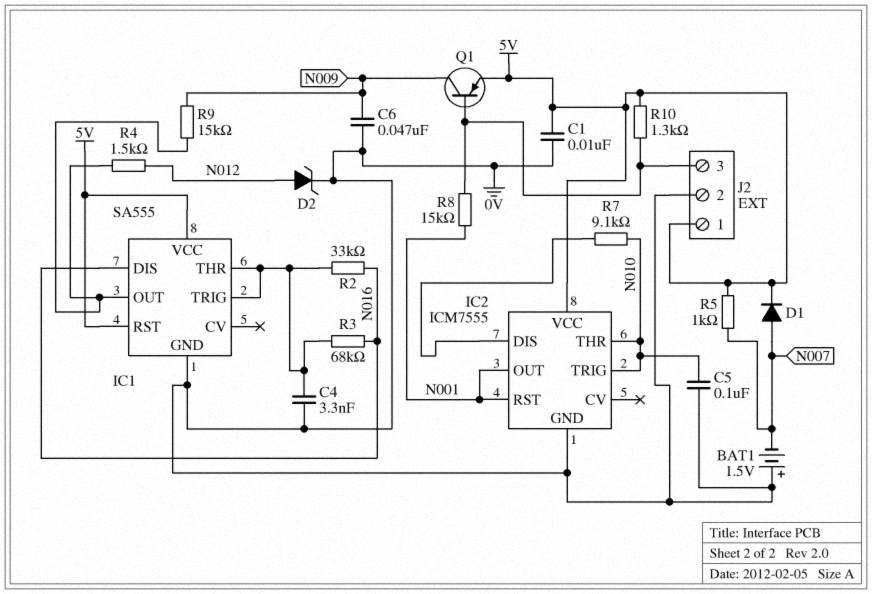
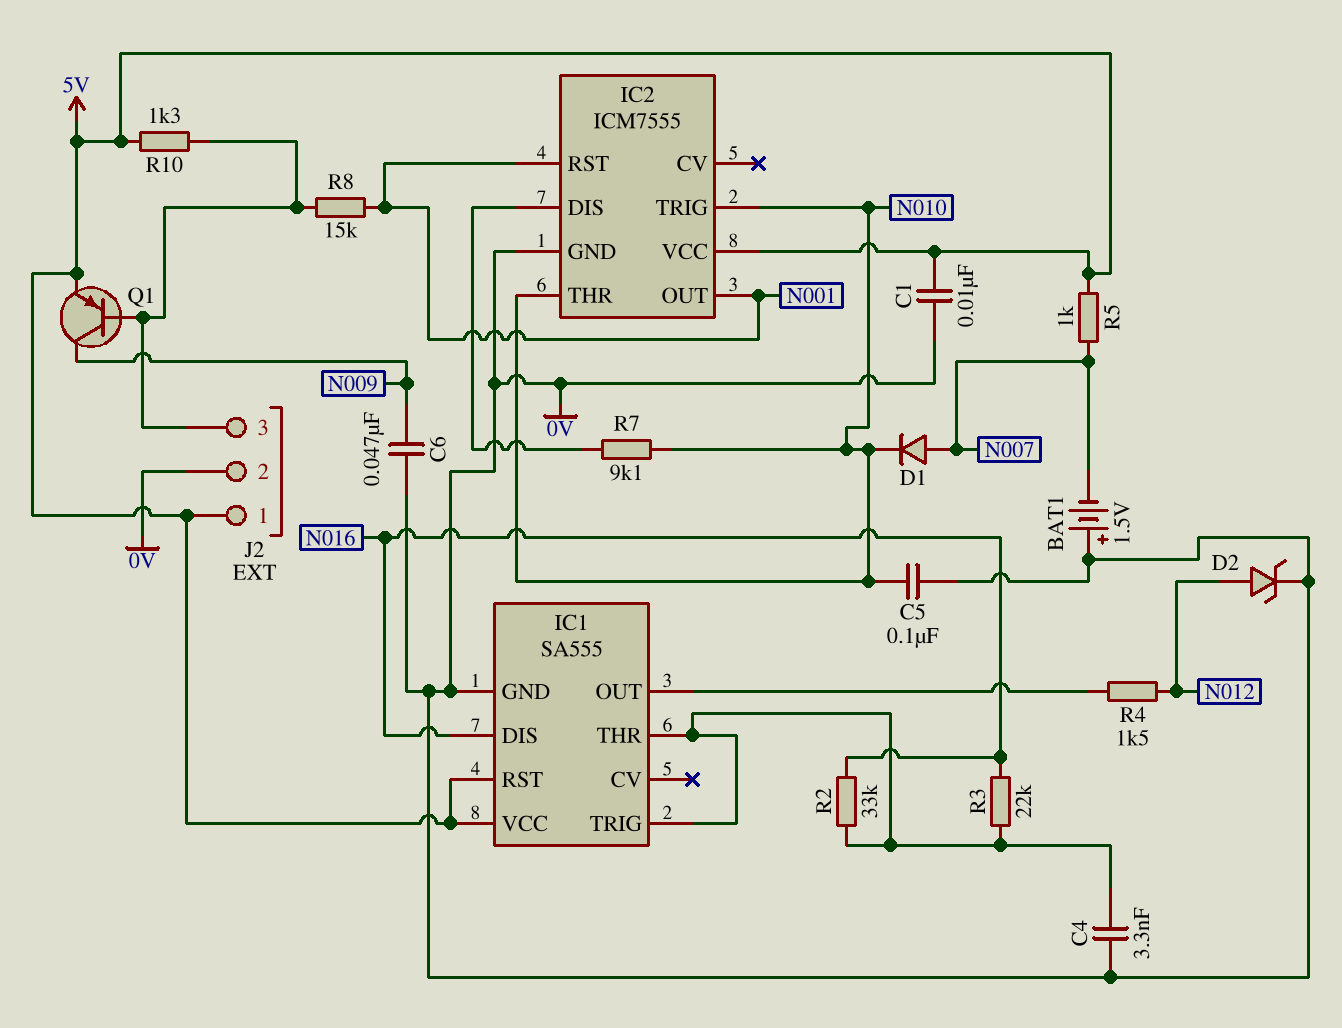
D1: diode (A N007, K 5V) -> diode (A N007, K N010)
R3: 68k (IC1/THR, N016) -> 22k (IC1/THR, N016)
R9: 15k (IC1/OUT, N009) -> none

